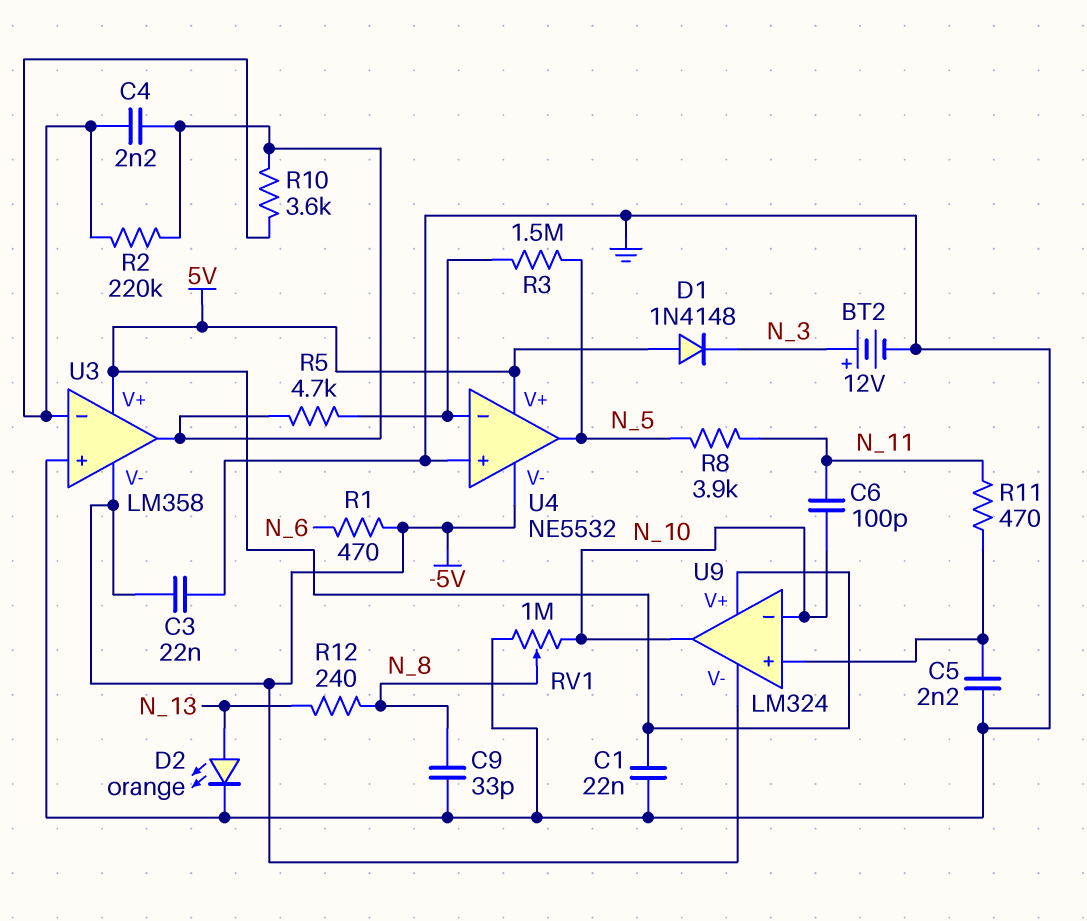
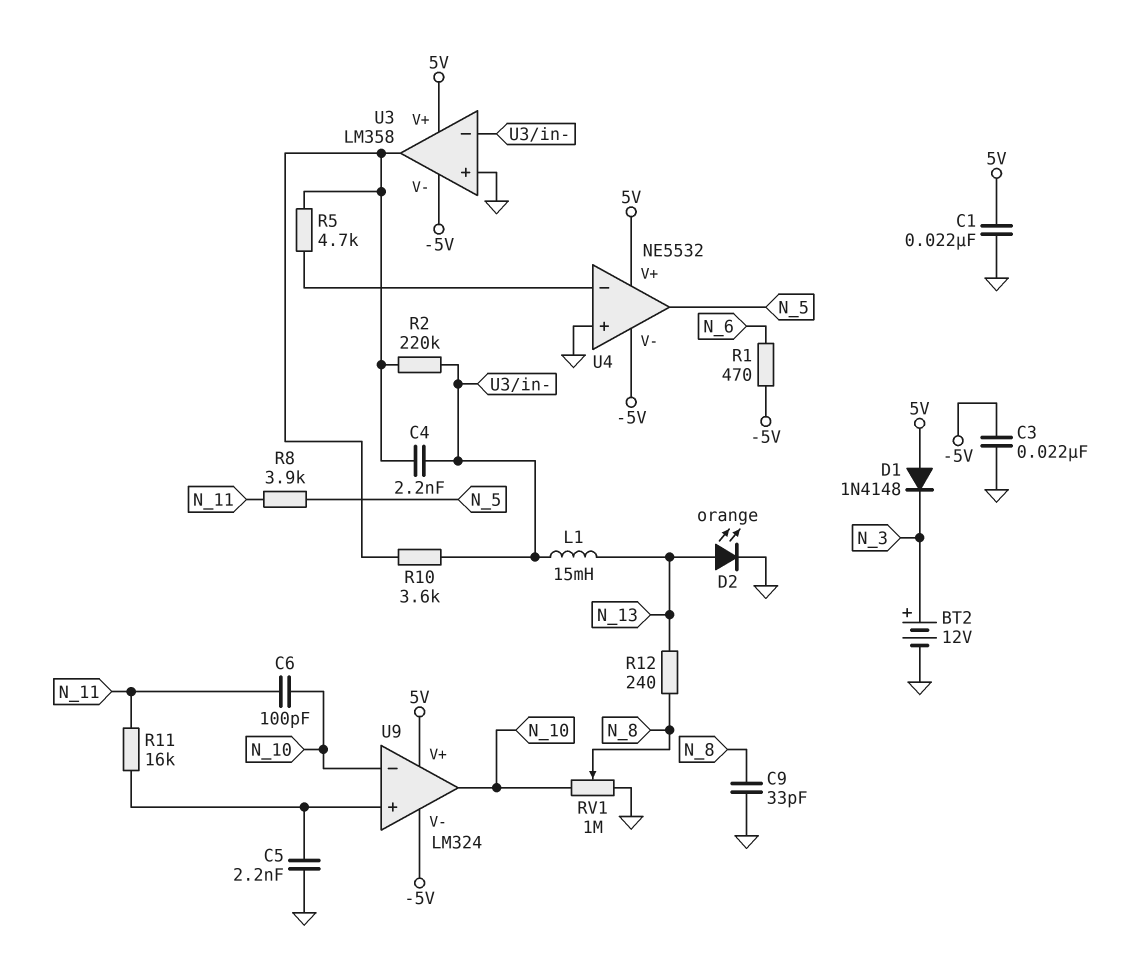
L1: none -> 15mH (N_13, U3/in-)
R3: 1.5M (N_5, U4/in-) -> none
R11: 470 (N_11, U9/in+) -> 16k (N_11, U9/in+)

